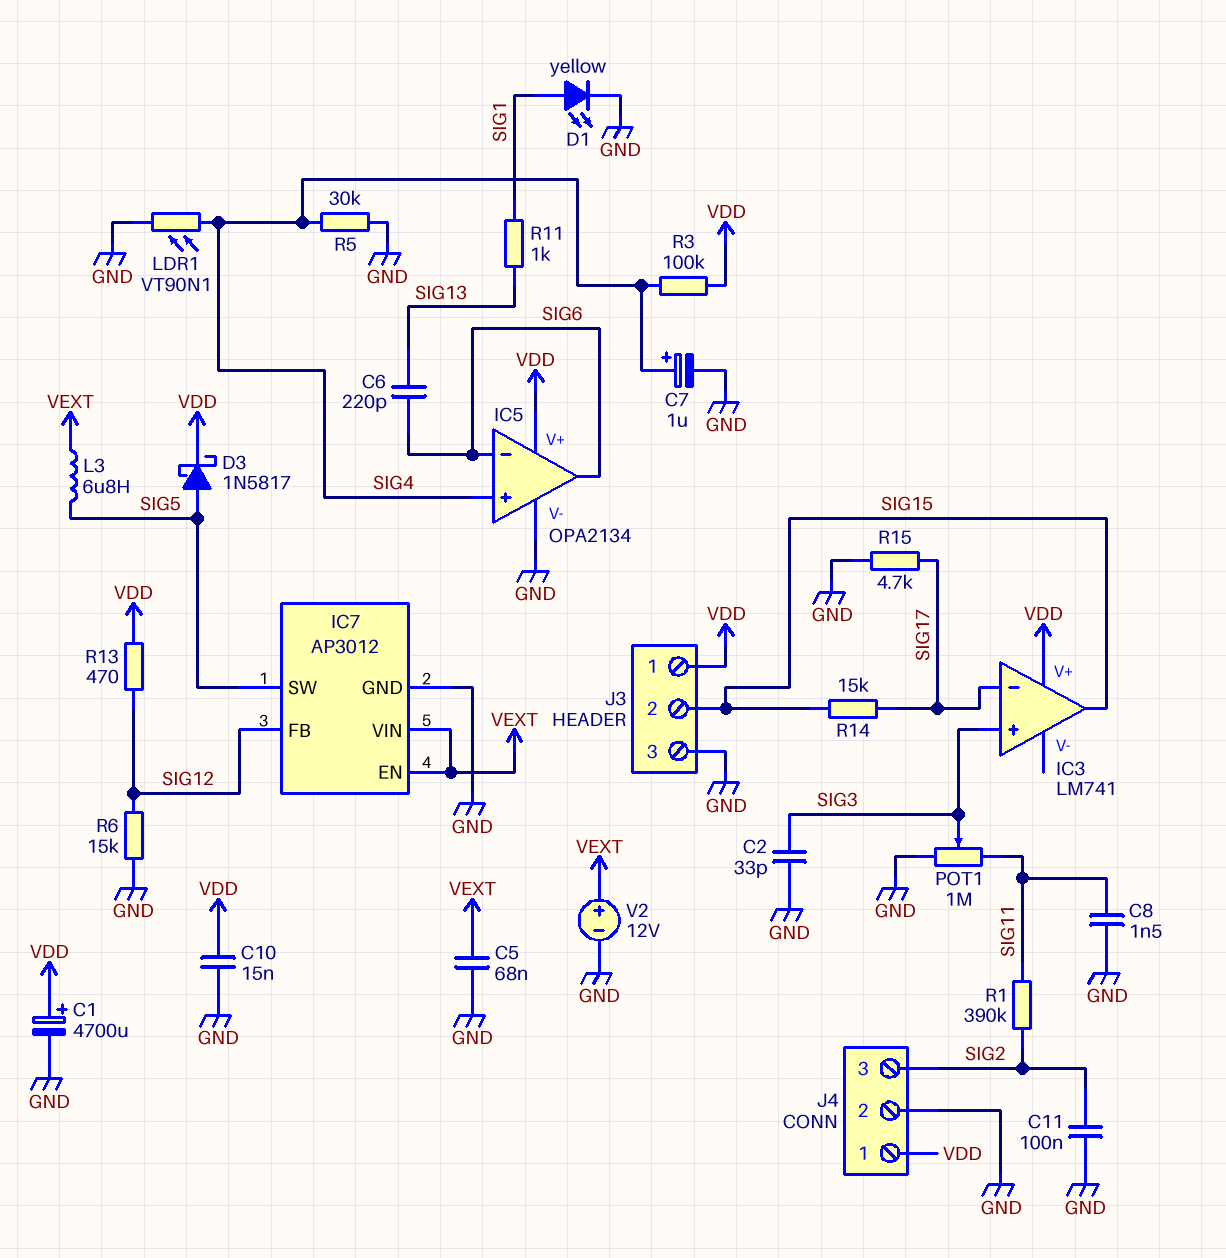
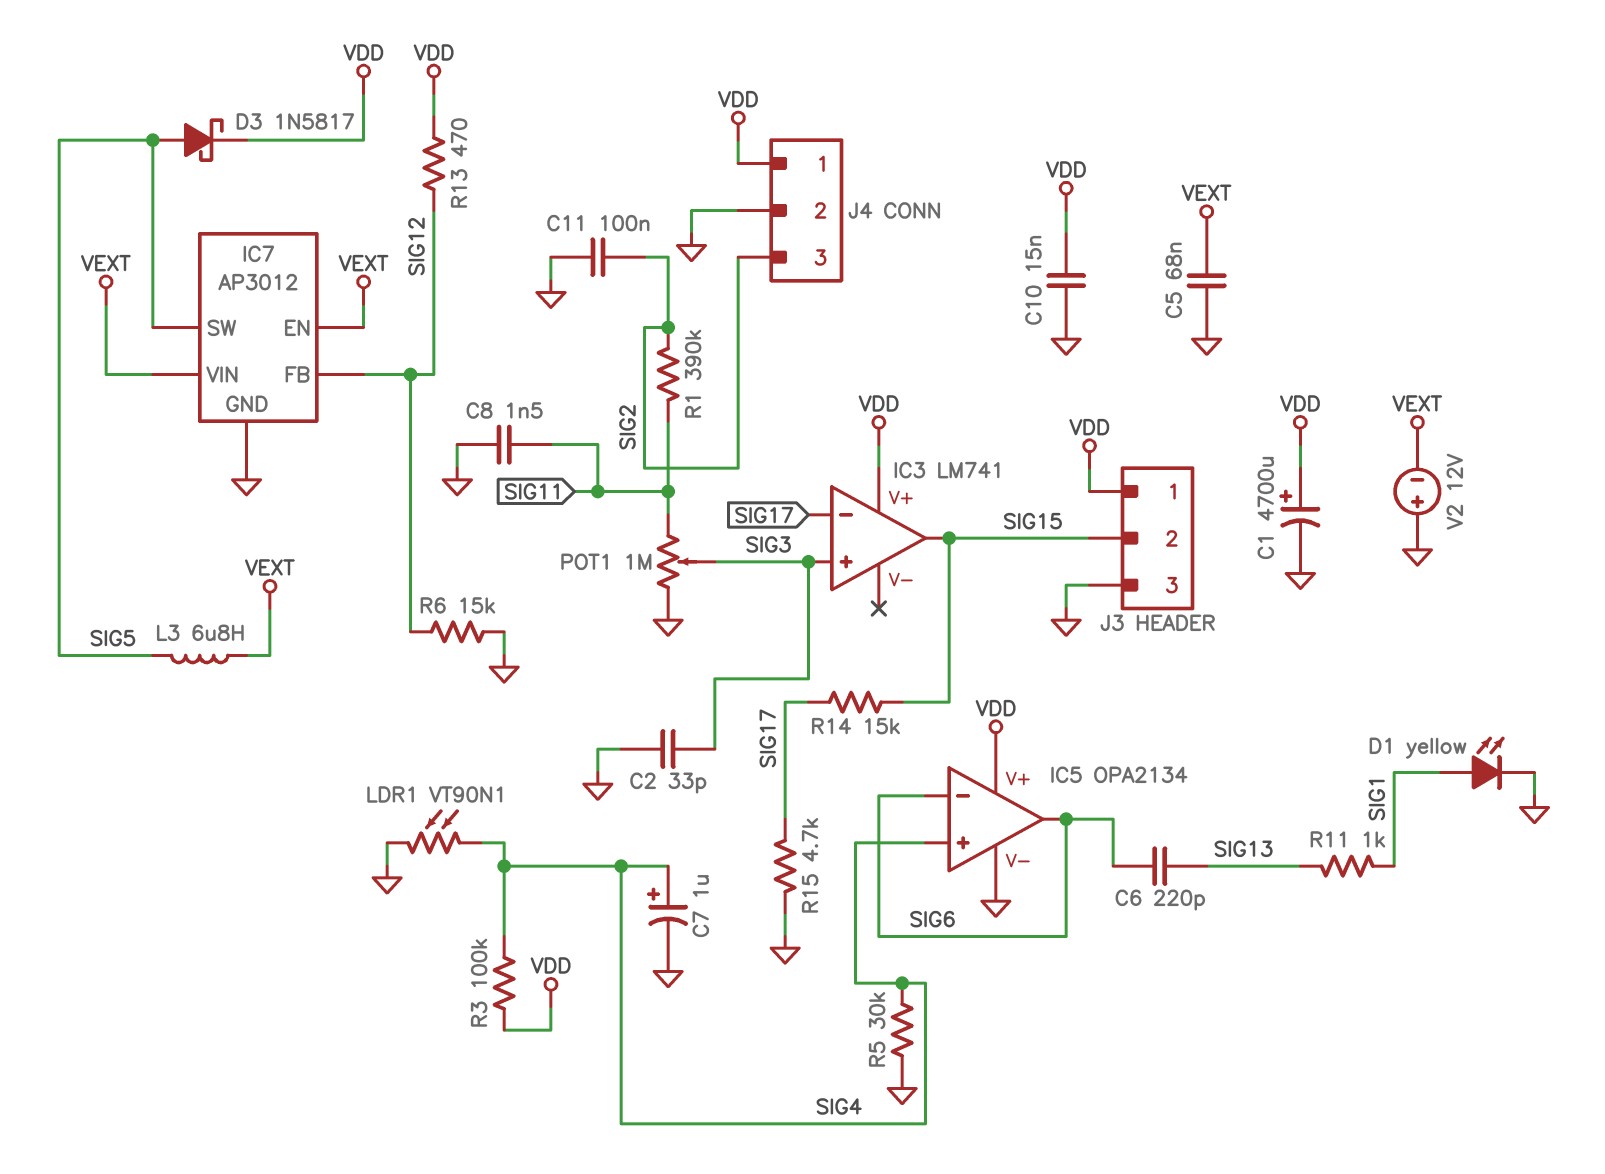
V2: 12V (plus VEXT, minus GND) -> 12V (plus GND, minus VEXT)

